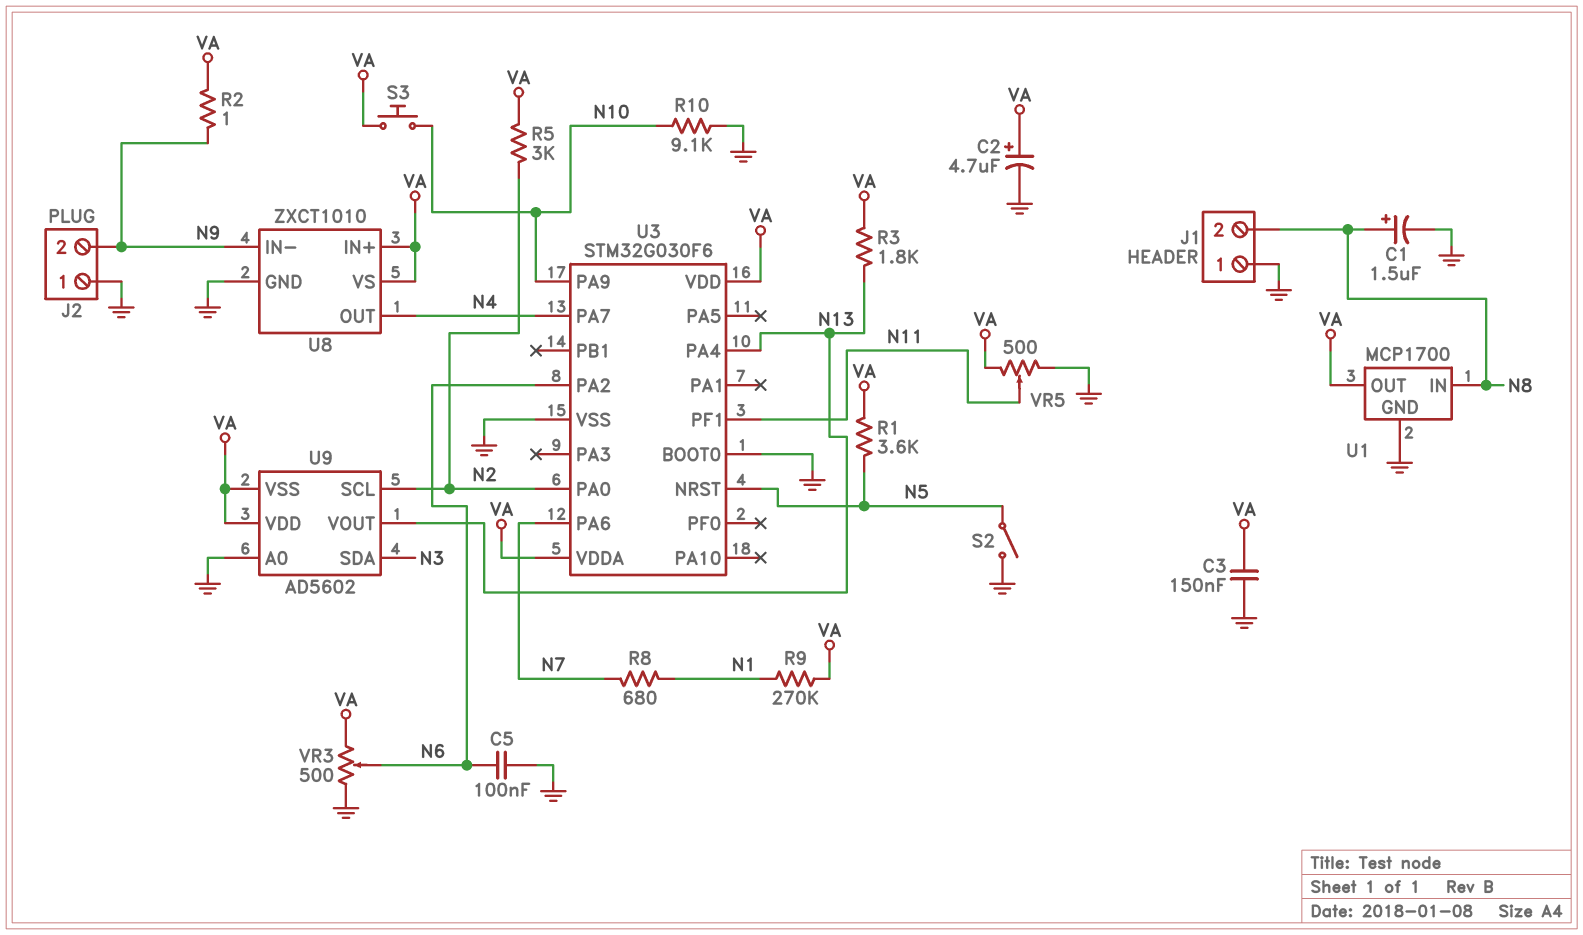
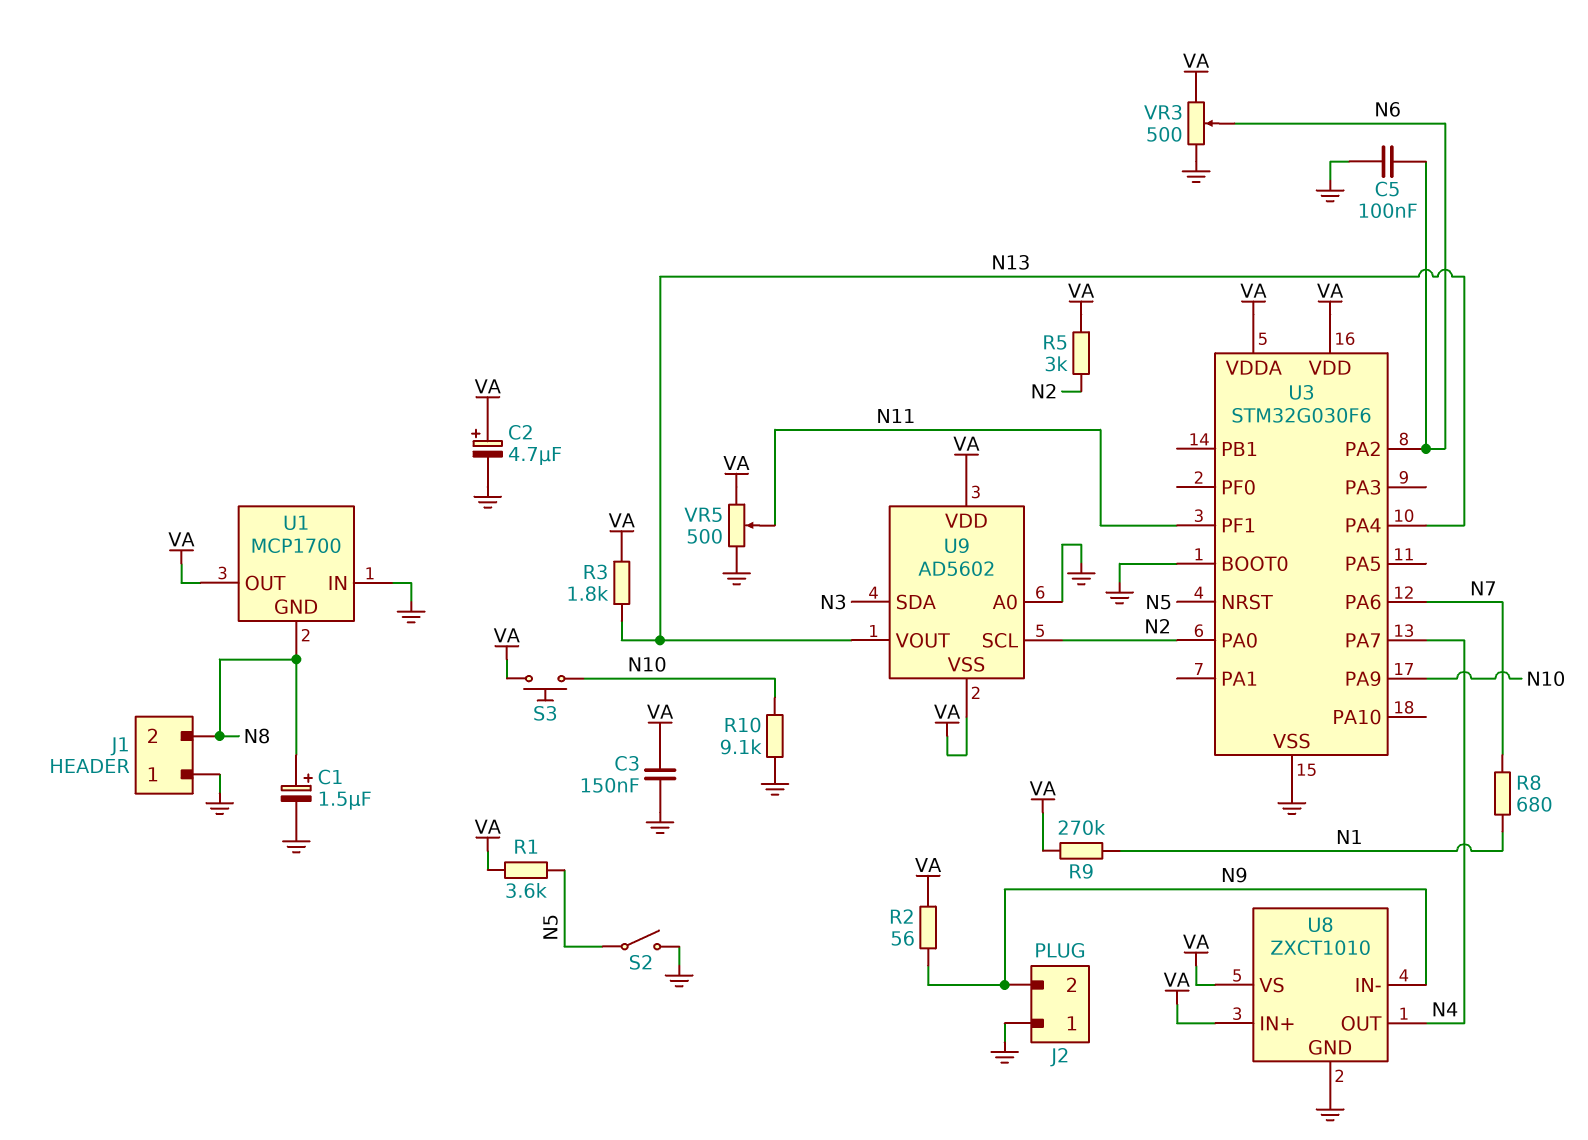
R2: 1 (N9, VA) -> 56 (N9, VA)
U1 pin GND: GND -> N8
U1 pin IN: N8 -> GND

